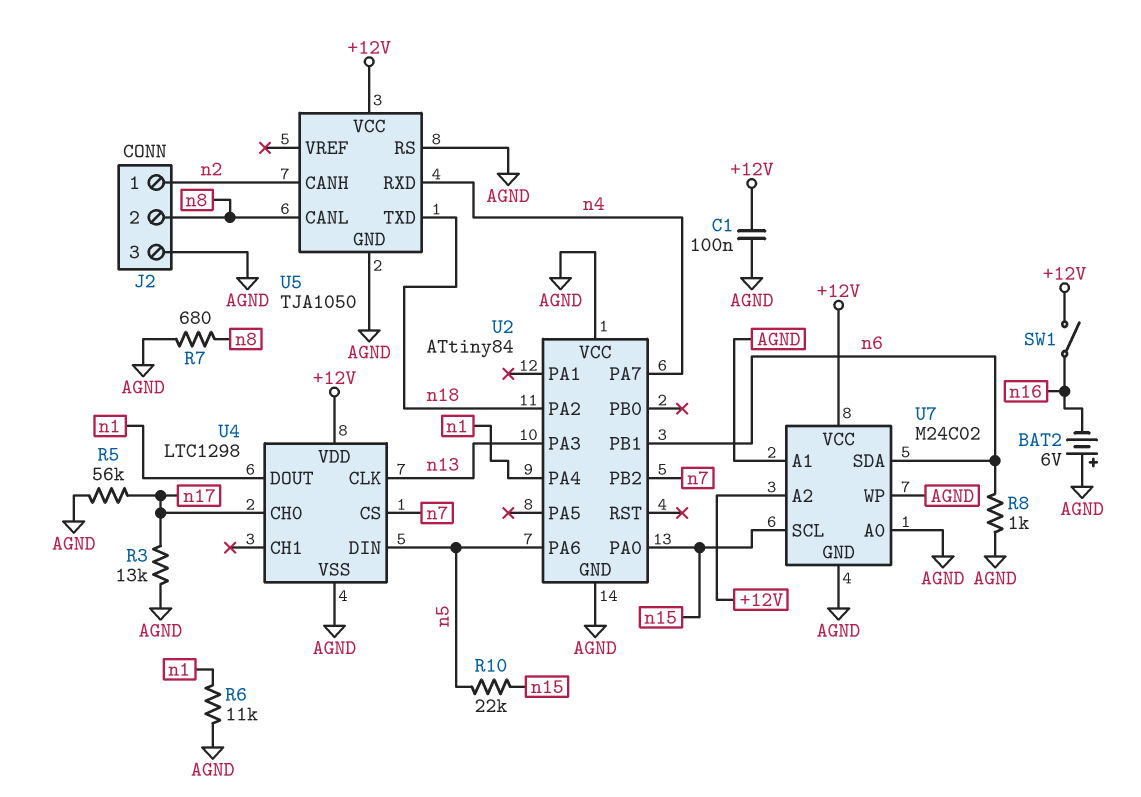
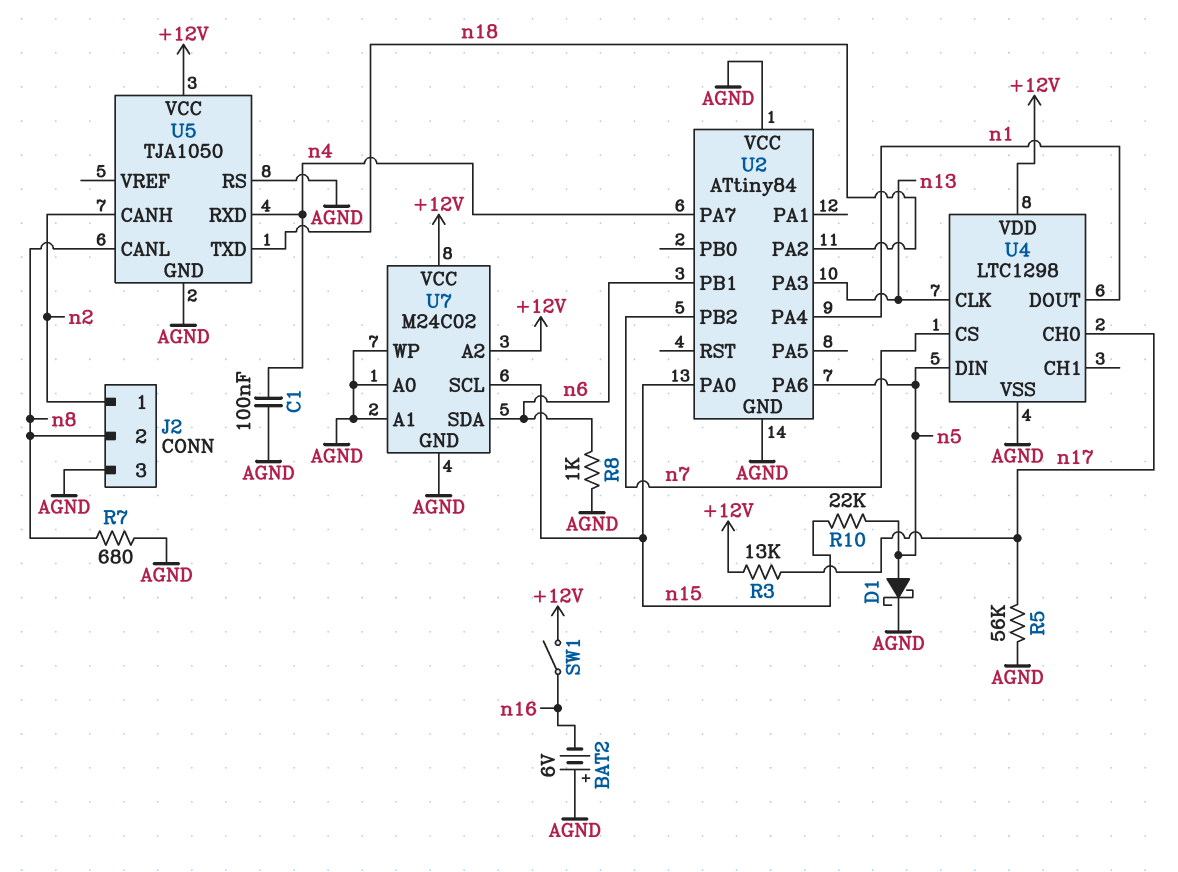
C1: 100nF (+12V, AGND) -> 100nF (AGND, n4)
D1: none -> schottky (A n5, K AGND)
R3: 13k (AGND, n17) -> 13k (+12V, n17)
R6: 11k (AGND, n1) -> none

